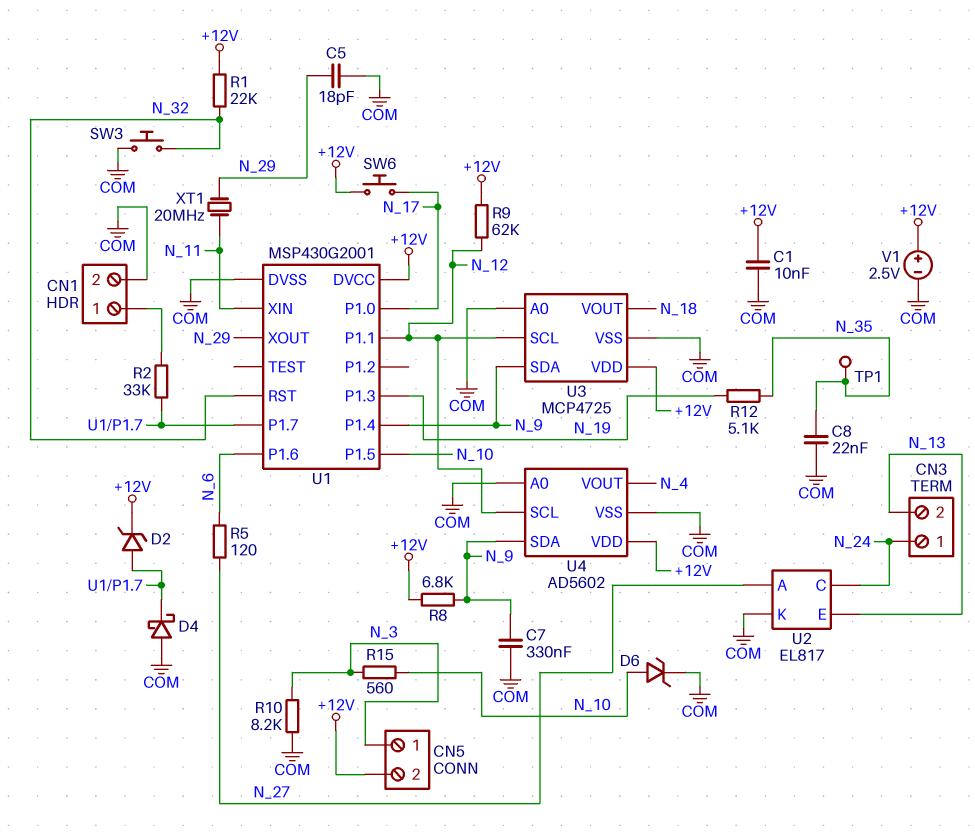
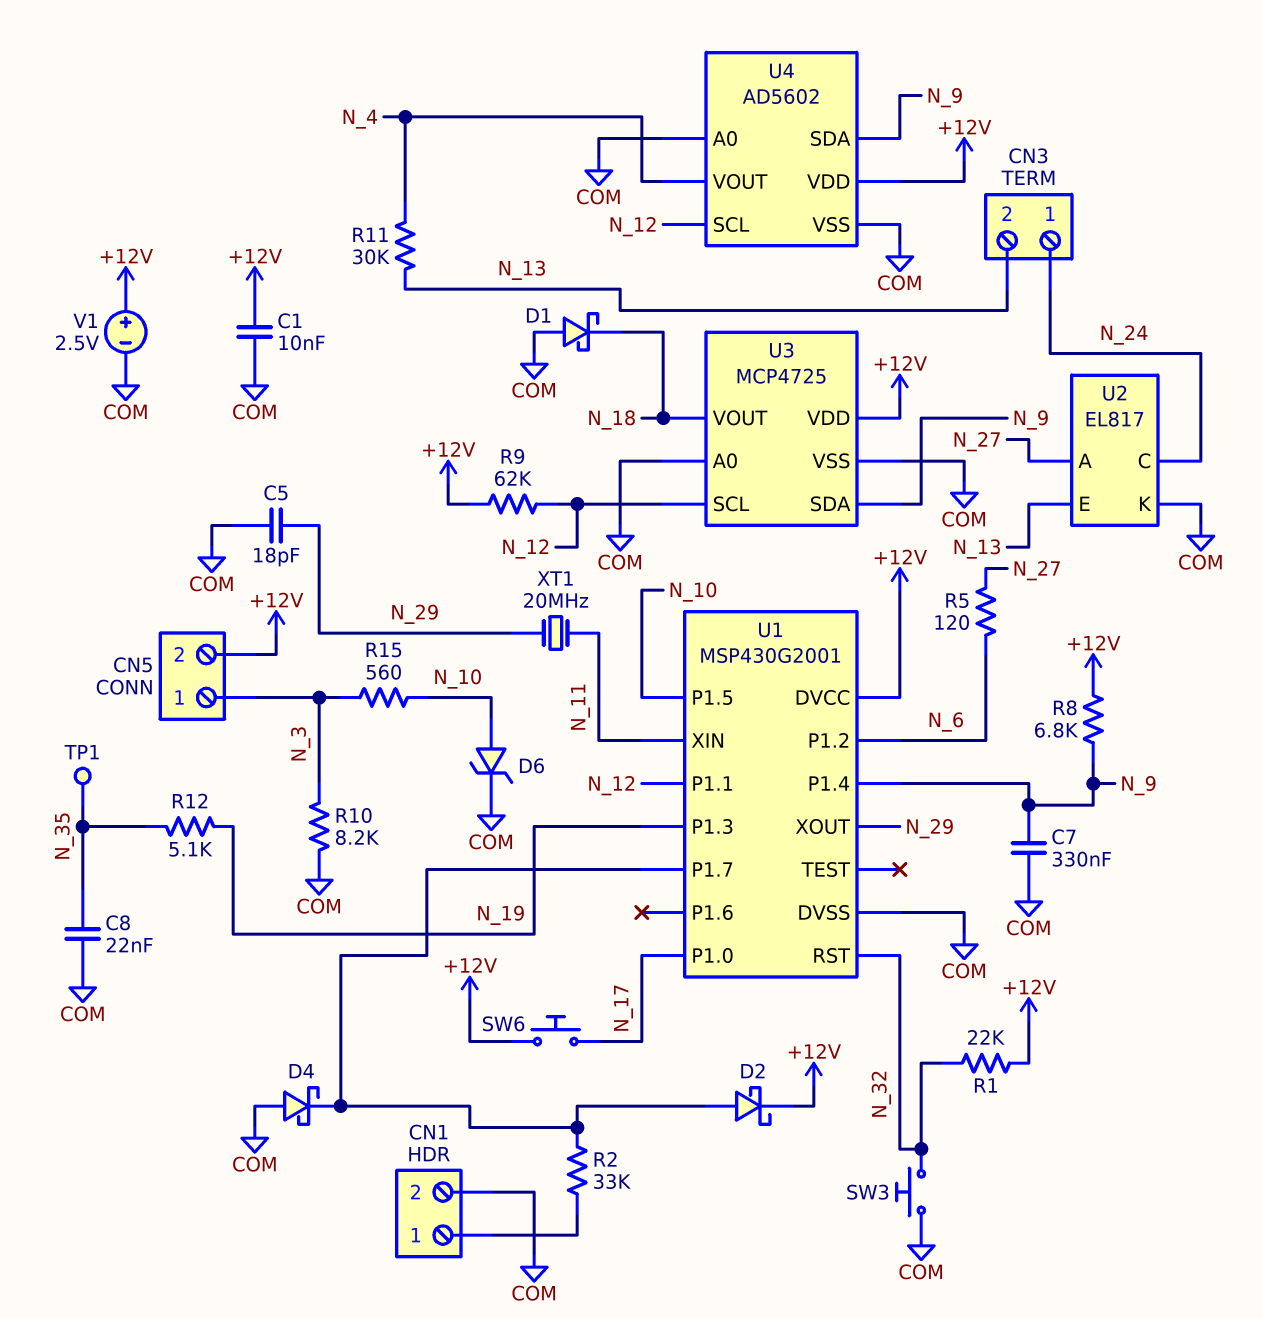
D1: none -> schottky (A COM, K N_18)
D2: zener (A U1/P1.7, K +12V) -> schottky (A U1/P1.7, K +12V)
R11: none -> 30k (N_4, N_13)
U1 pin P1.2: none -> N_6
U1 pin P1.6: N_6 -> none

